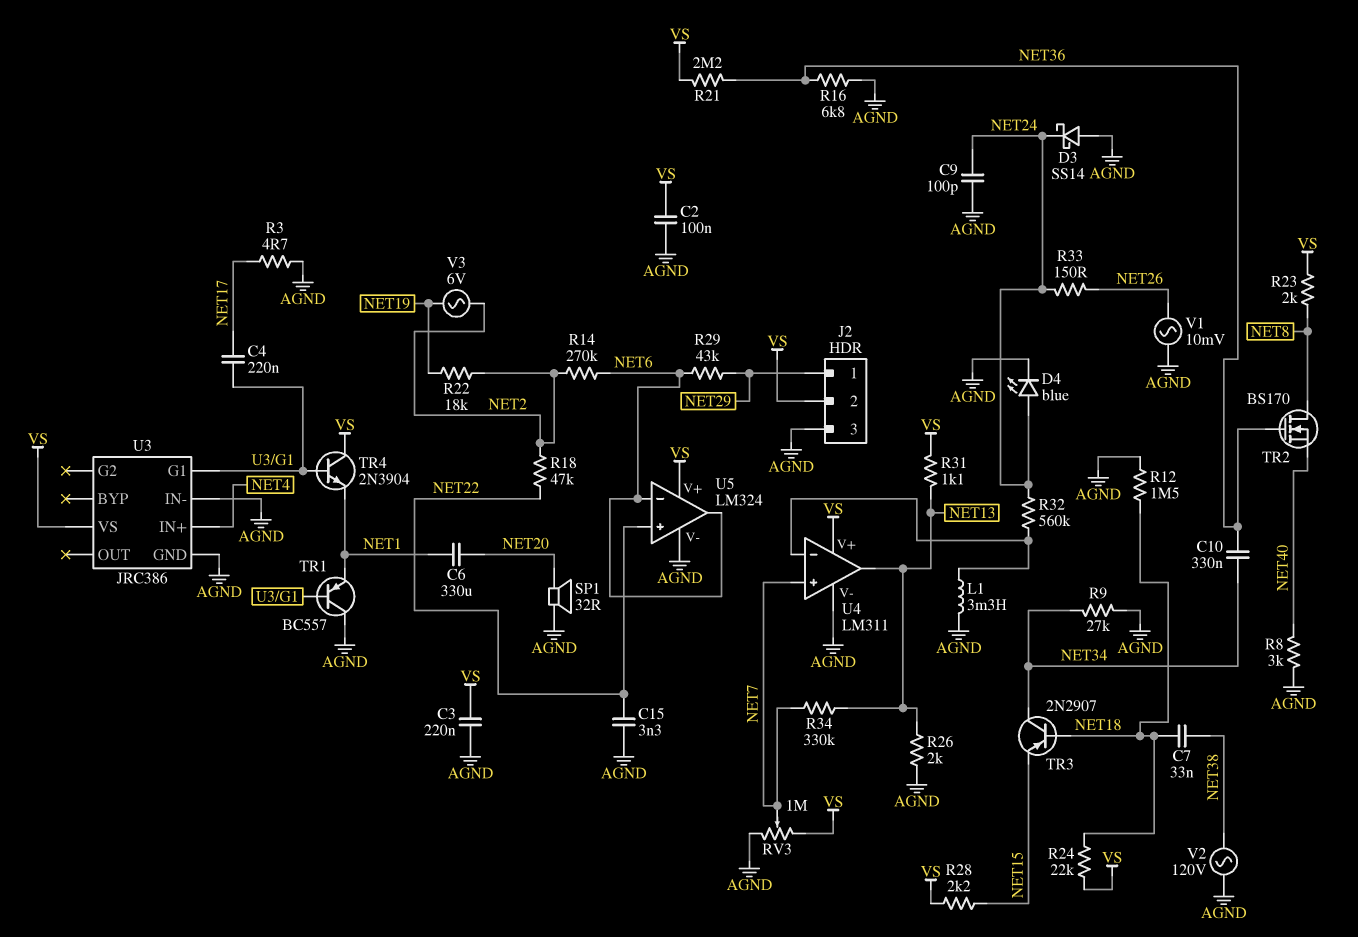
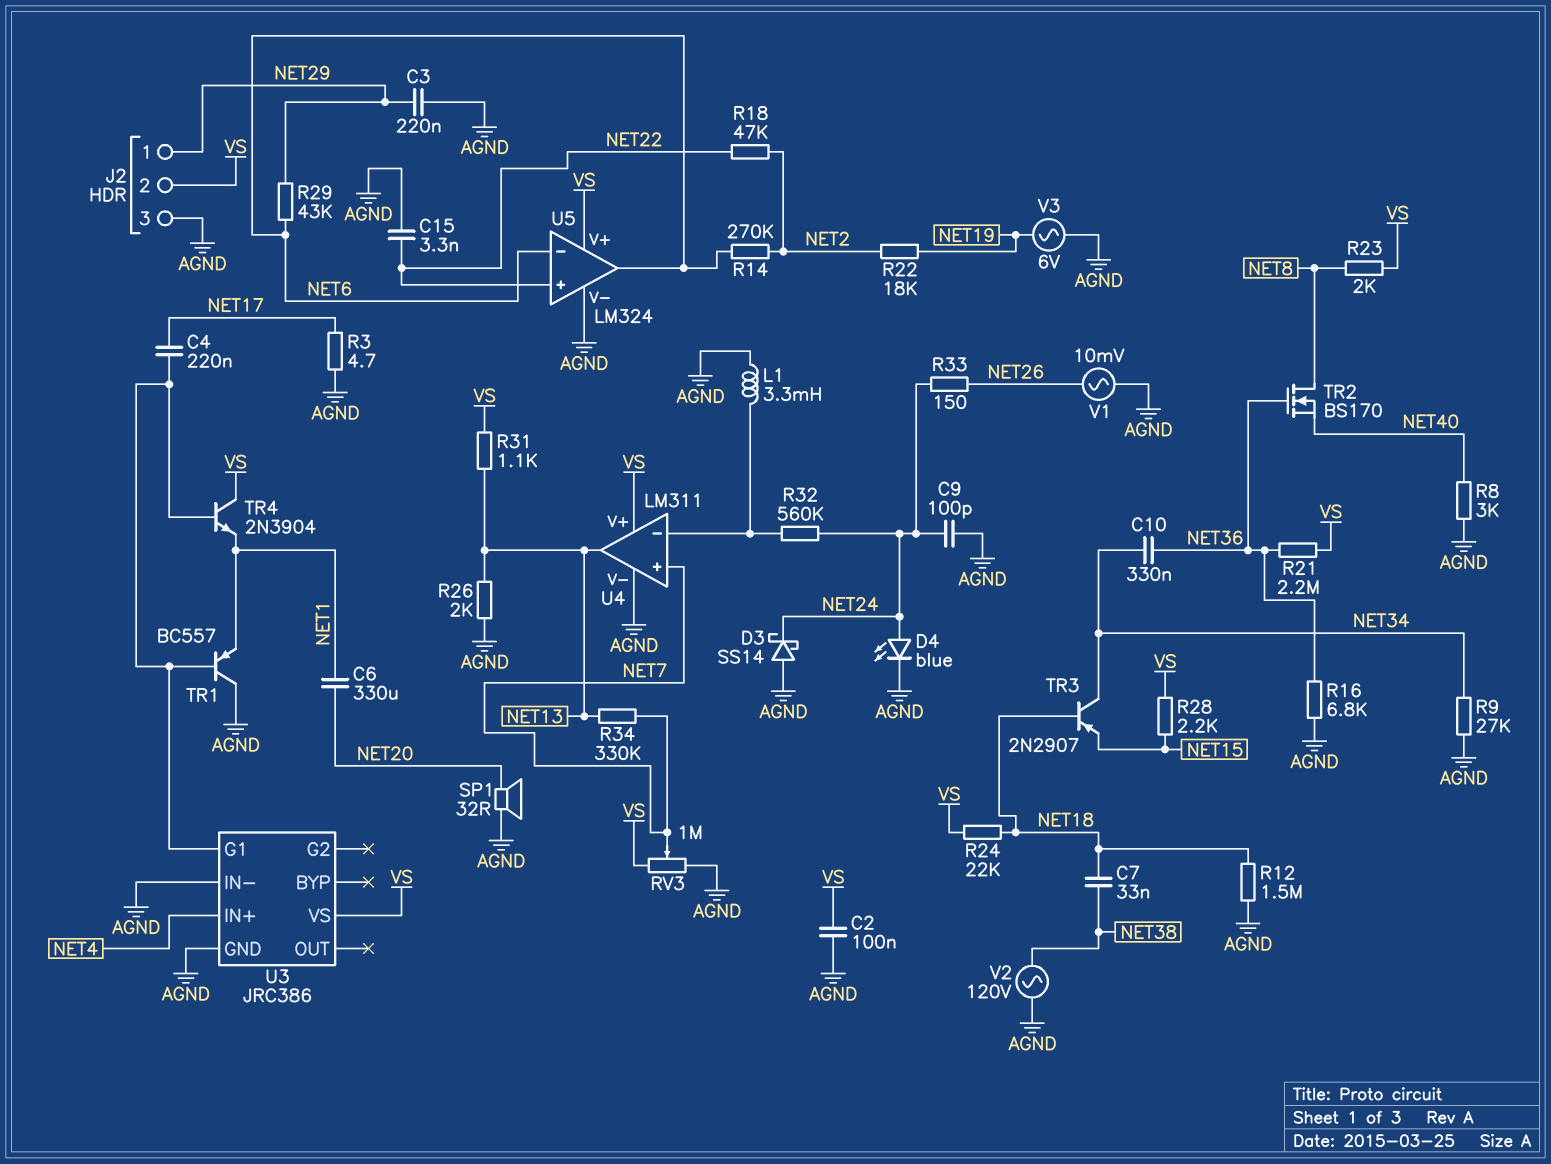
C3: 220nF (AGND, VS) -> 220nF (AGND, NET29)
V3: AC 6V (NET2, NET19) -> AC 6V (AGND, NET19)

